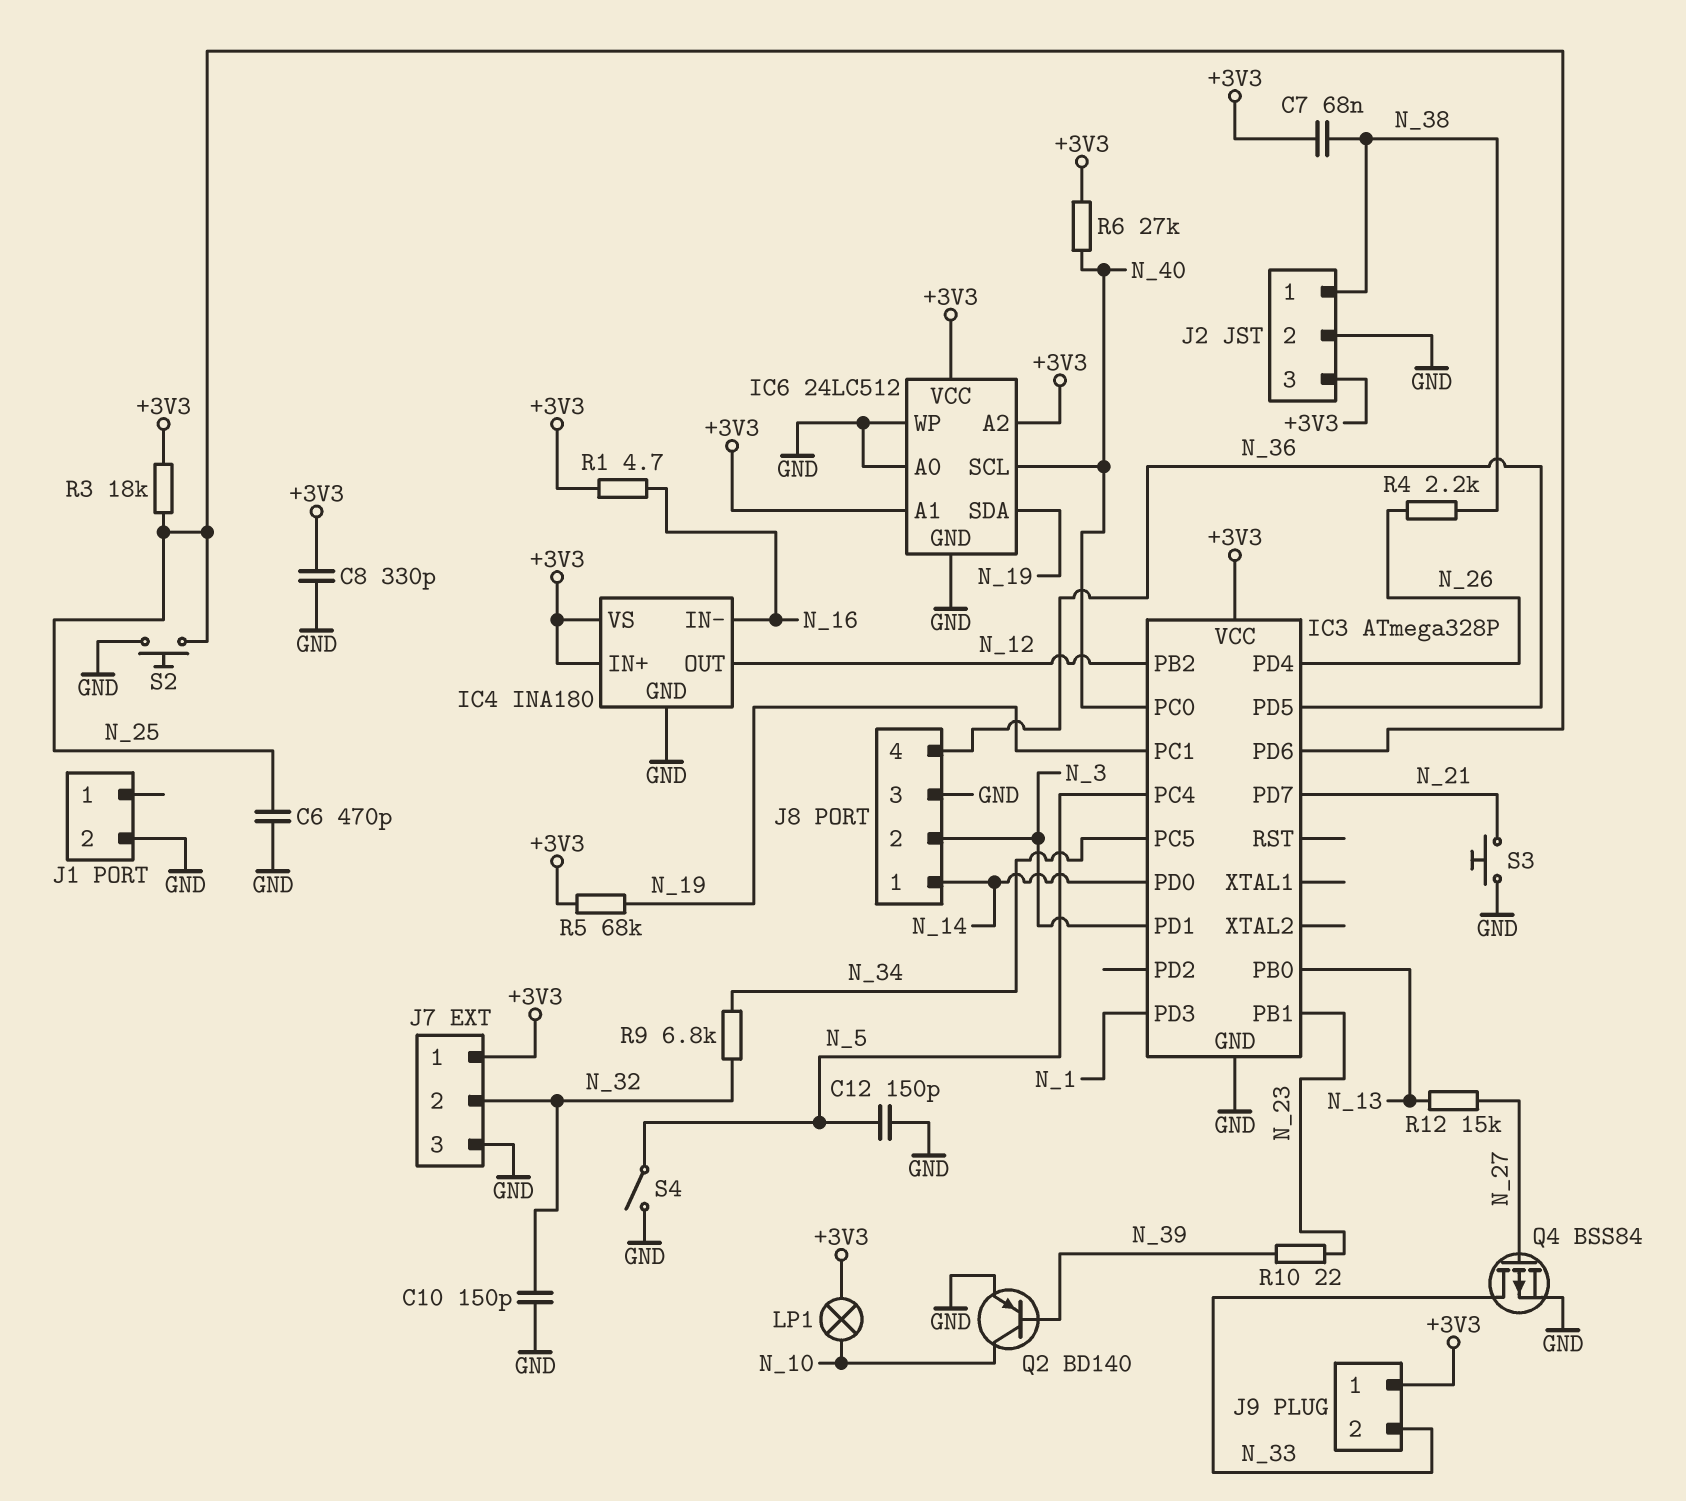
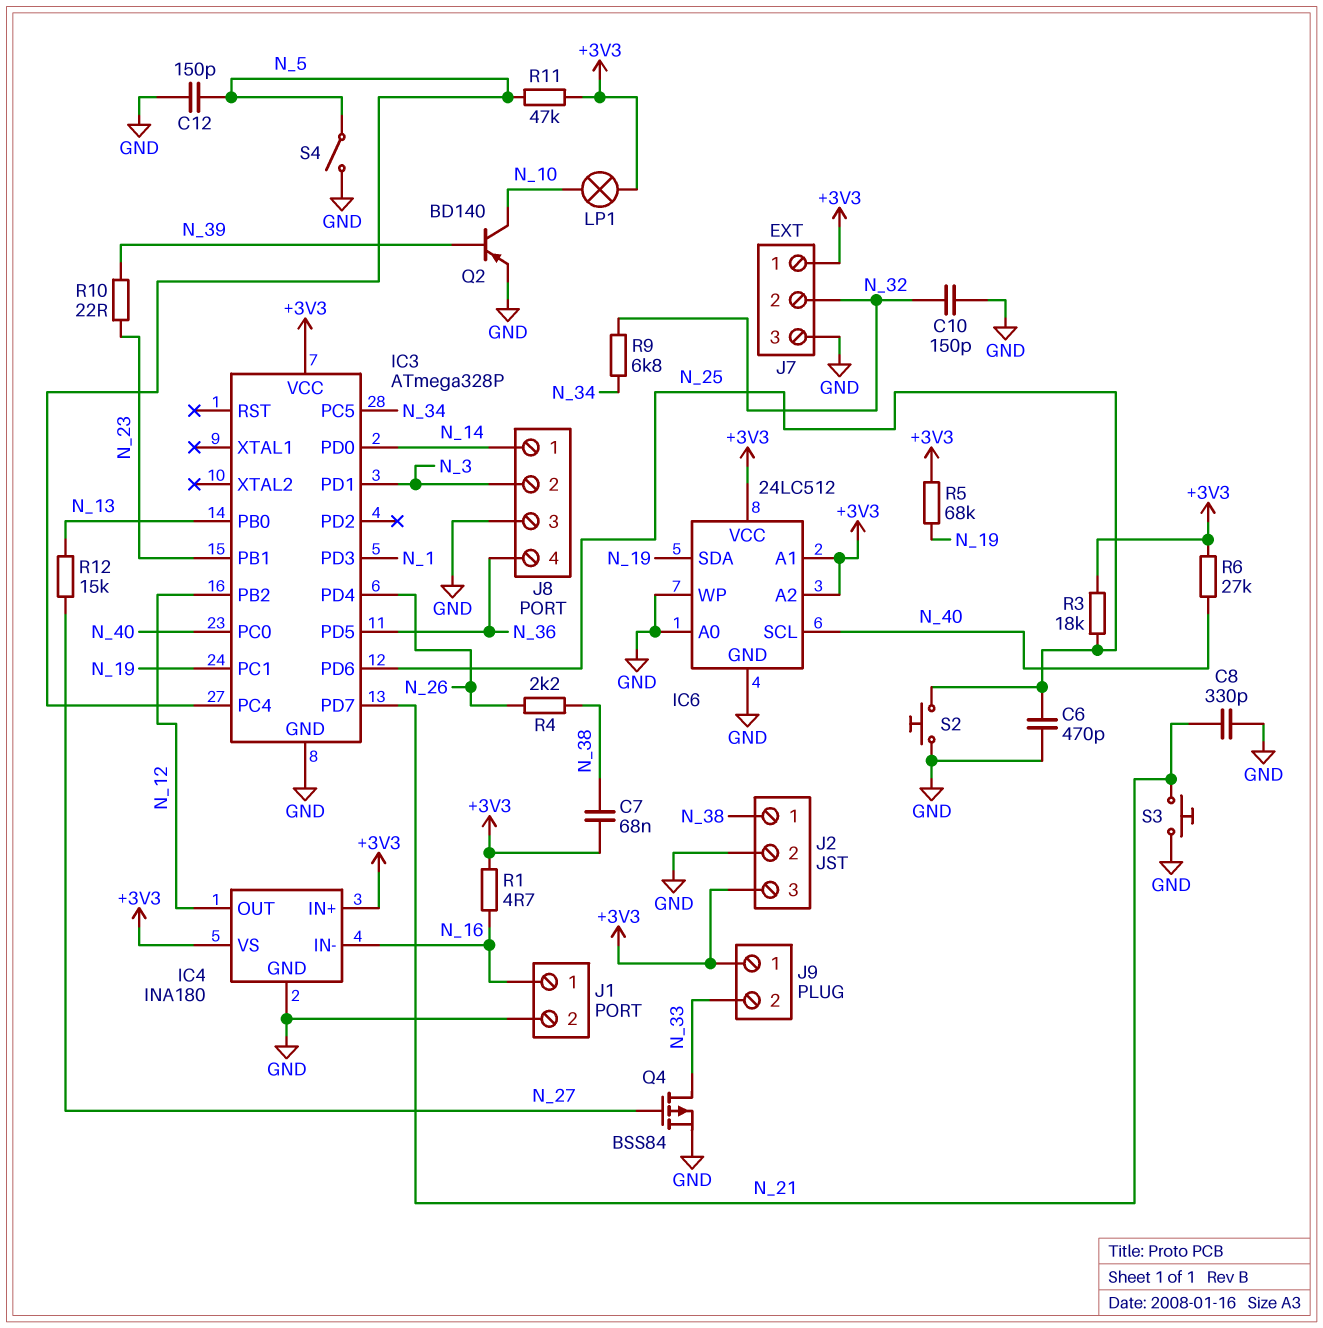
C8: 330pF (+3V3, GND) -> 330pF (GND, N_21)
J1 pin 1: none -> N_16
R11: none -> 47k (+3V3, N_5)

